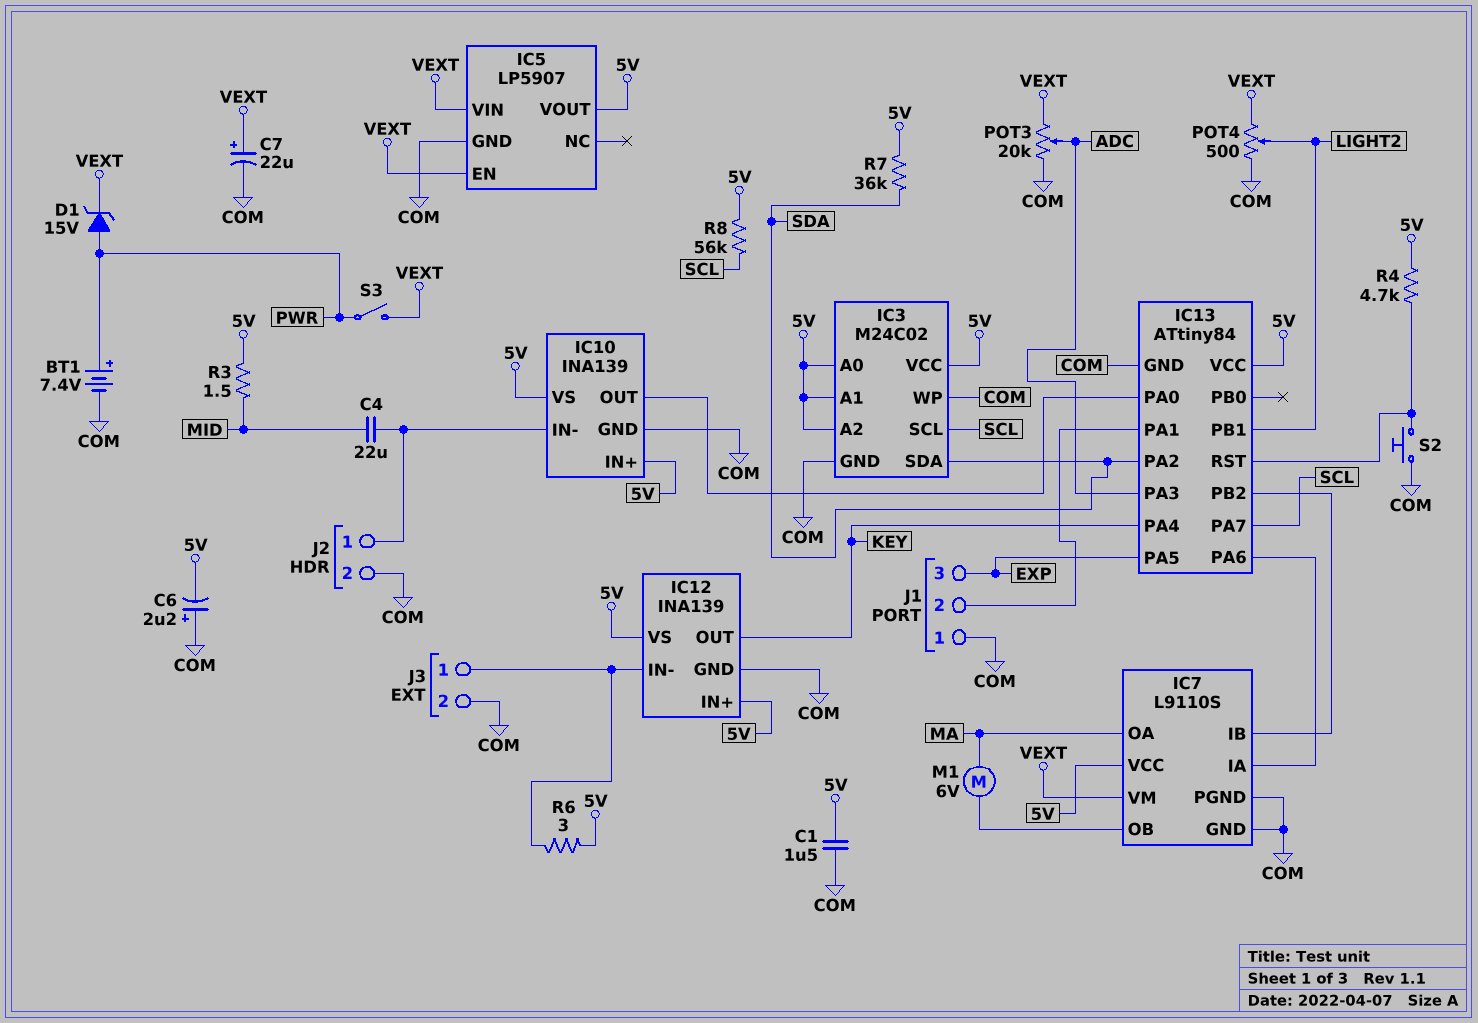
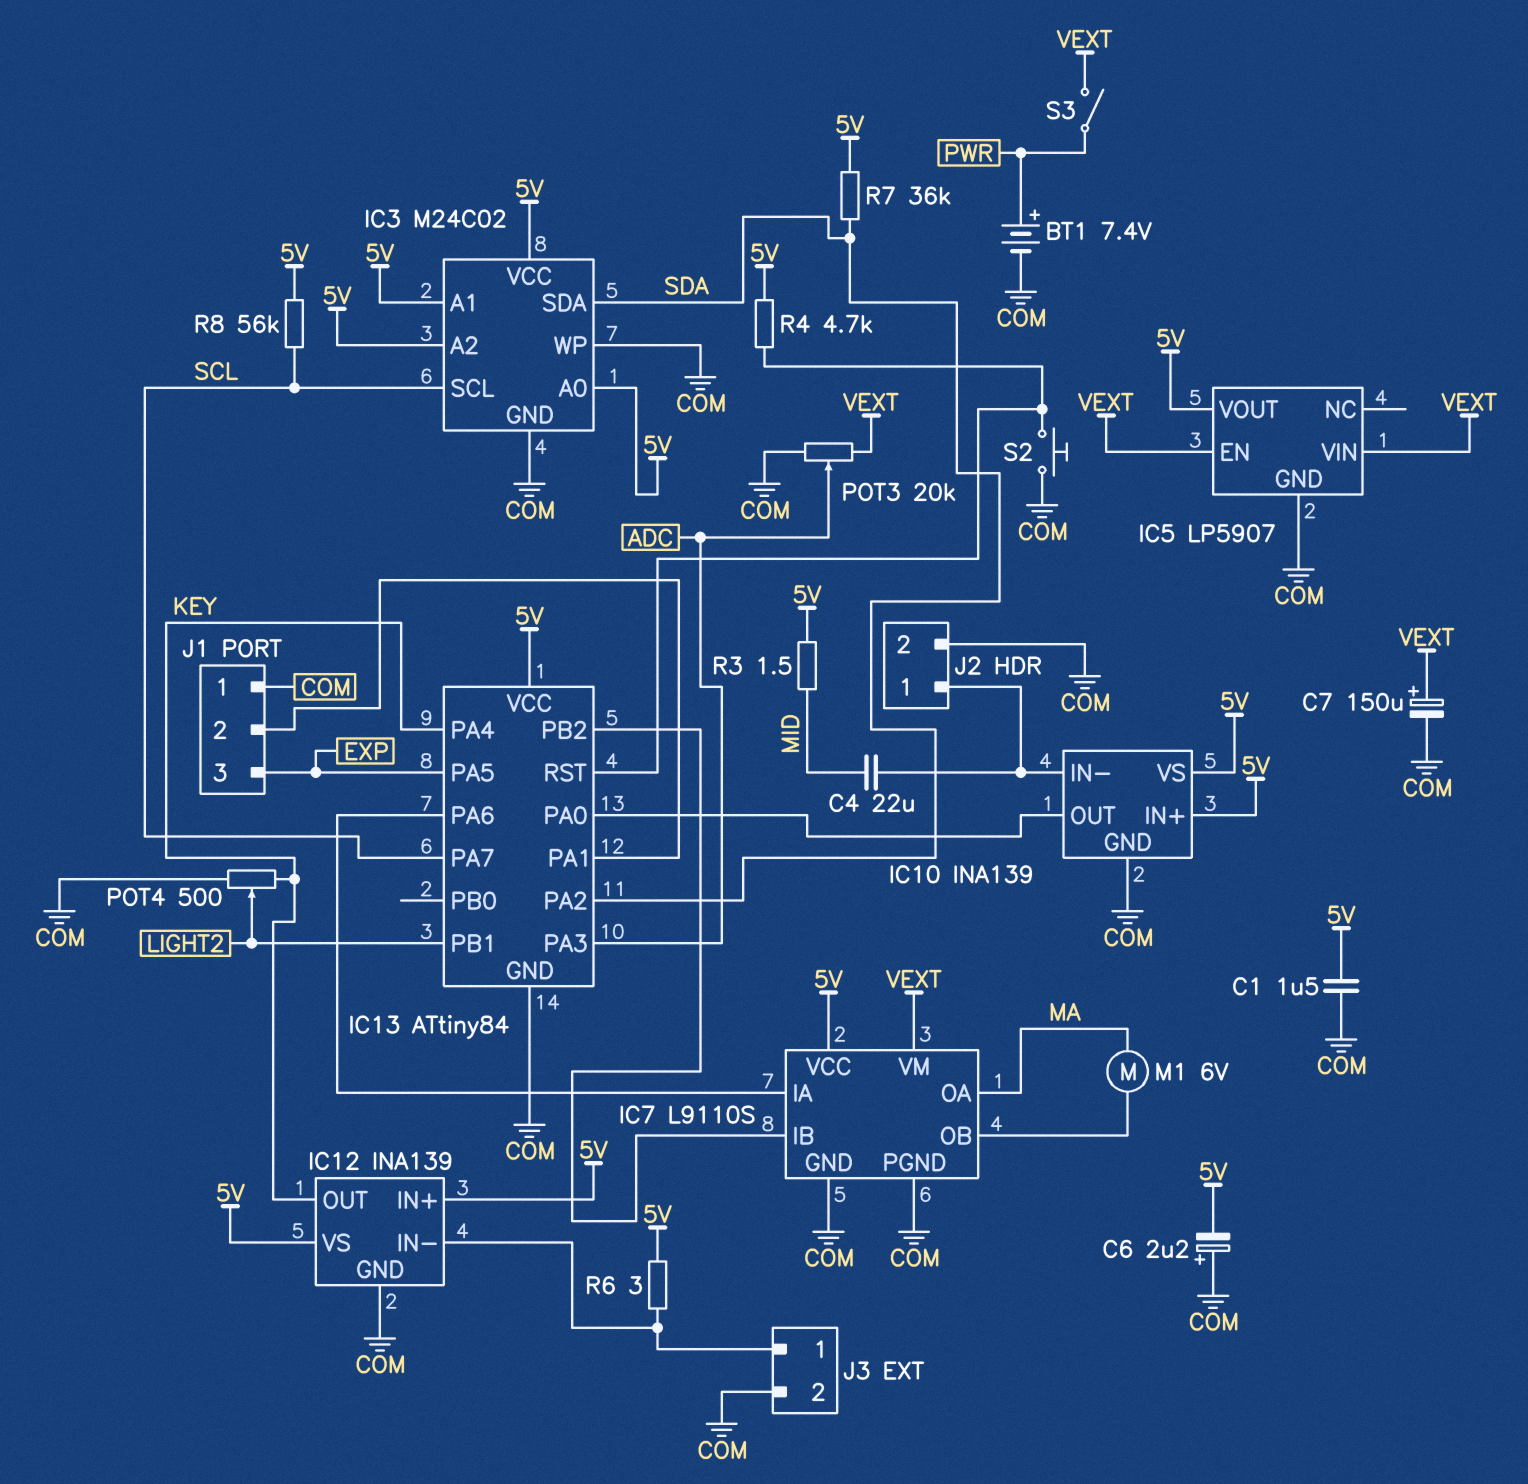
C7: 22uF (plus VEXT, minus COM) -> 150uF (plus VEXT, minus COM)
D1: zener 15V (A PWR, K VEXT) -> none
POT4: 500 (COM, VEXT, wiper LIGHT2) -> 500 (COM, KEY, wiper LIGHT2)

